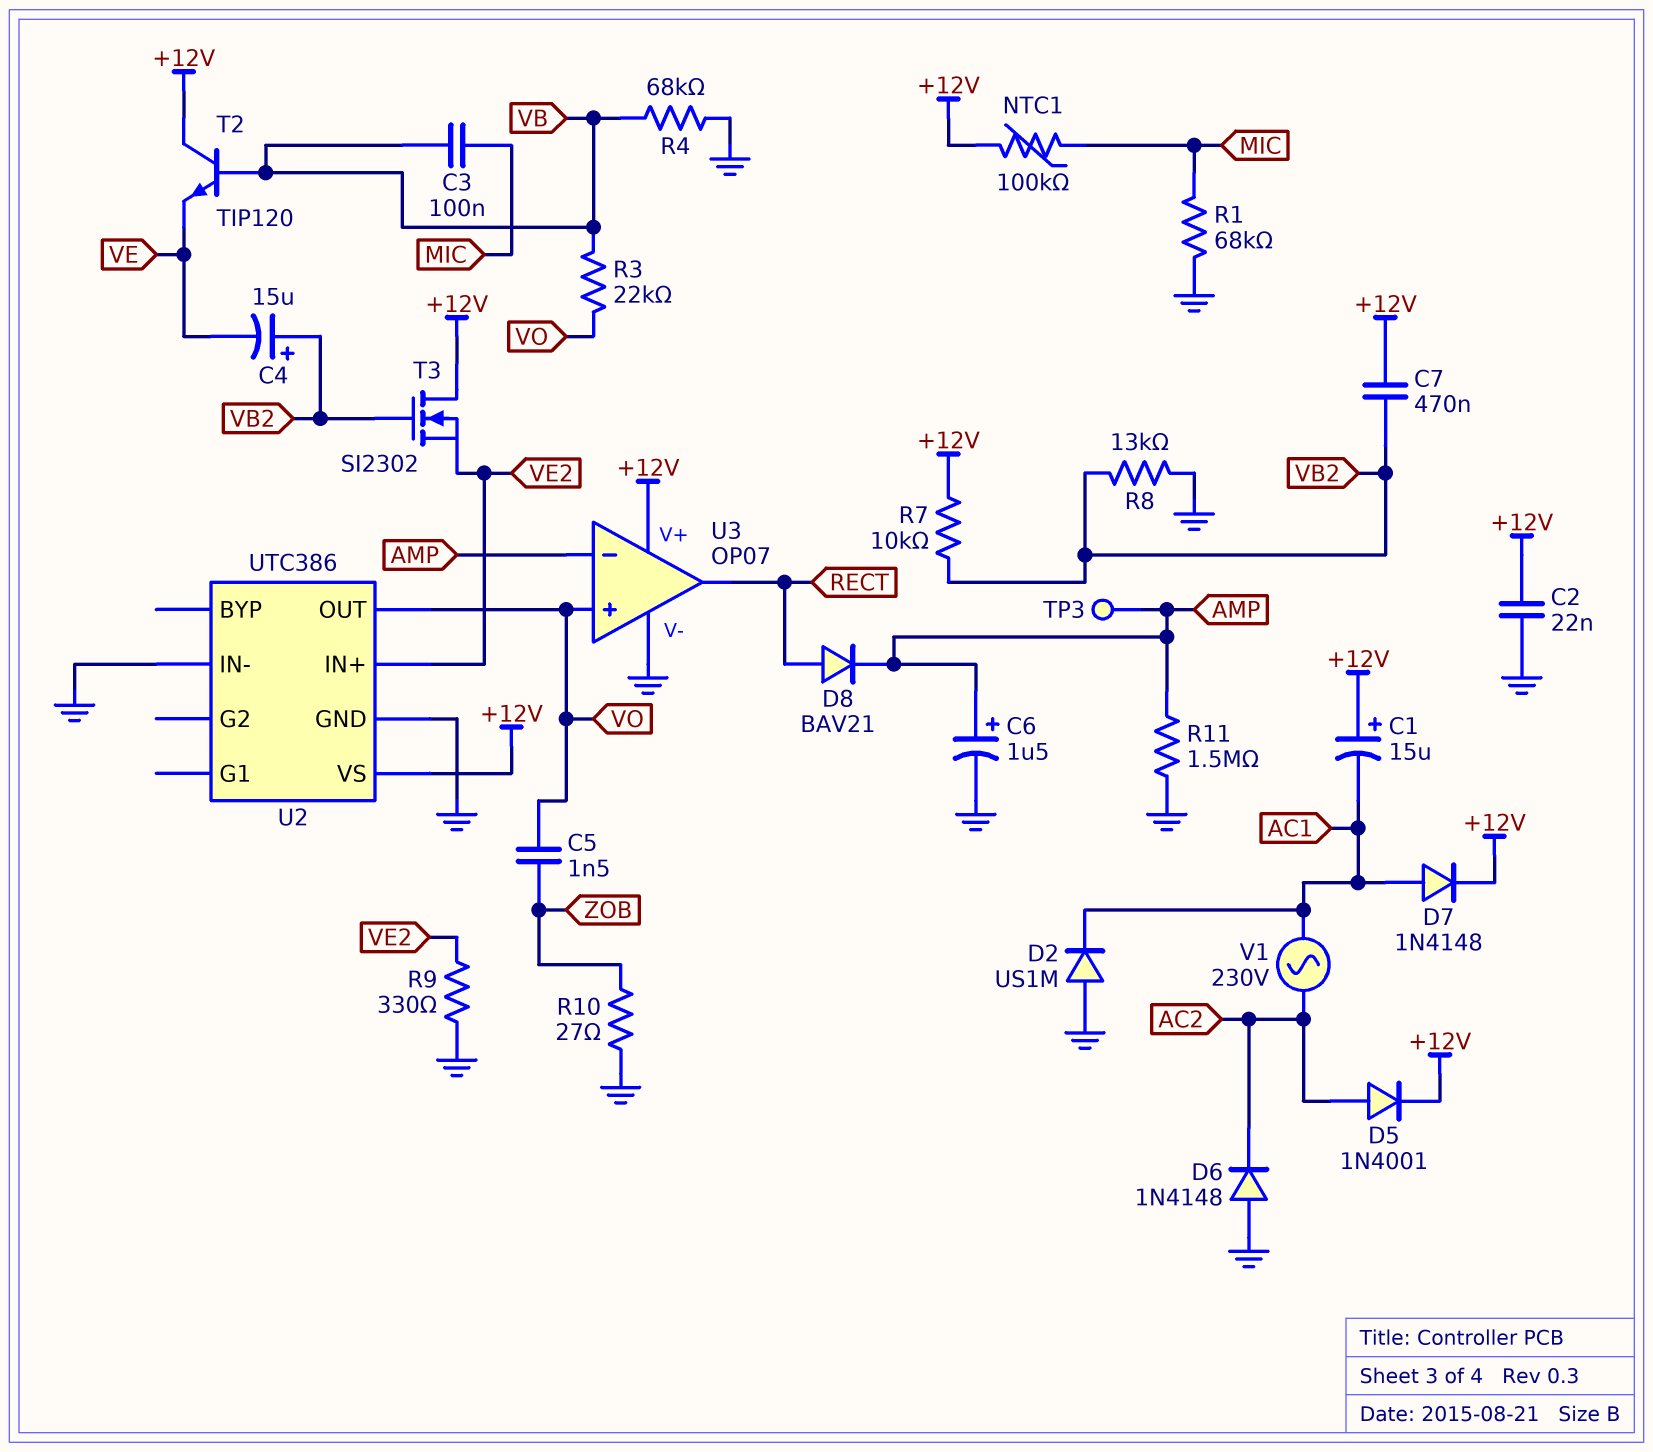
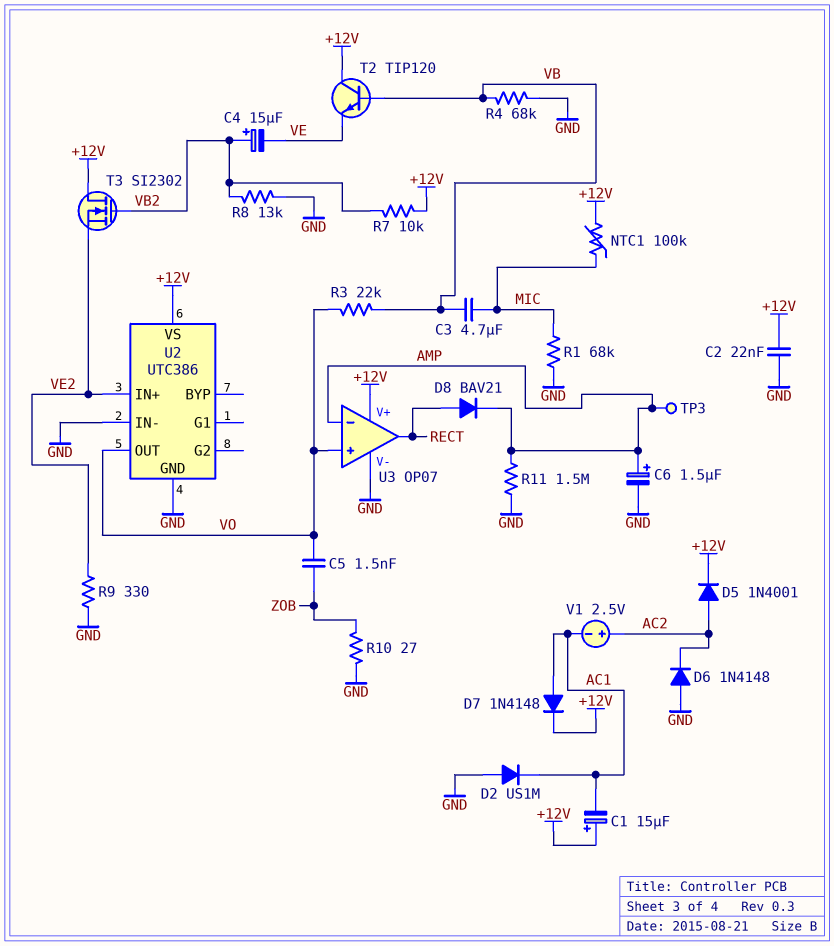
C3: 100nF (MIC, VB) -> 4.7uF (MIC, VB)
C7: 470nF (+12V, VB2) -> none
V1: AC 230V (AC1, AC2) -> 2.5V (plus AC2, minus AC1)

